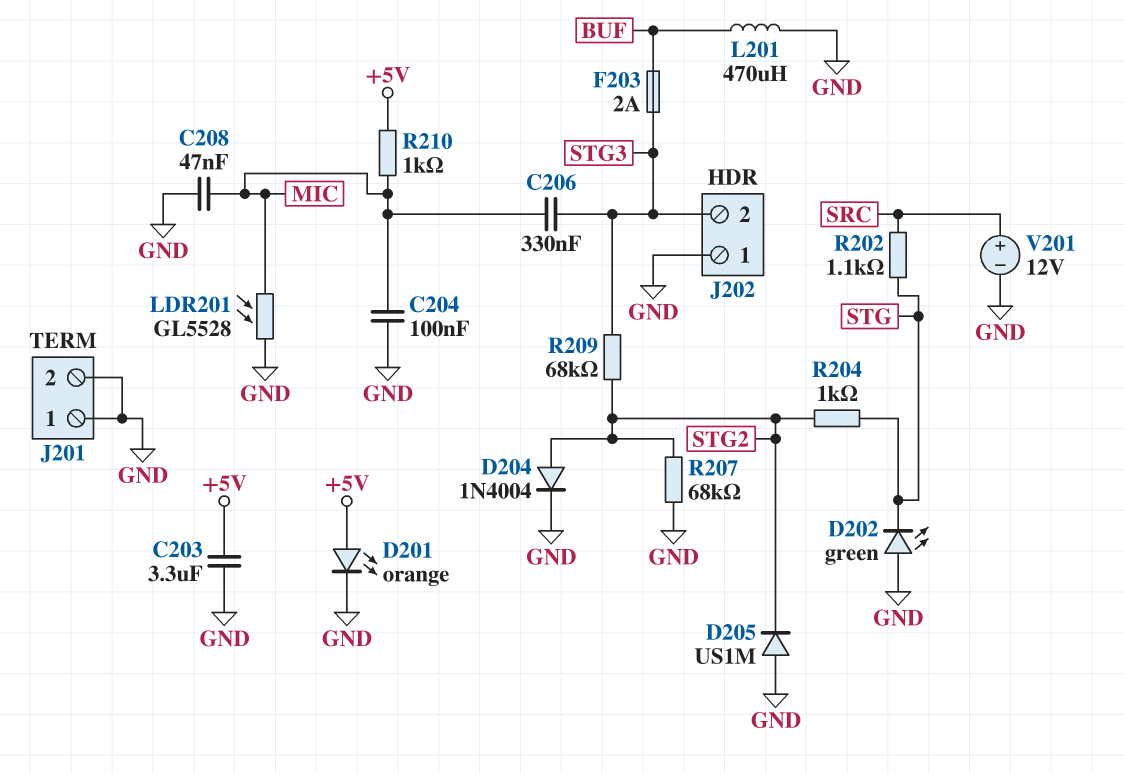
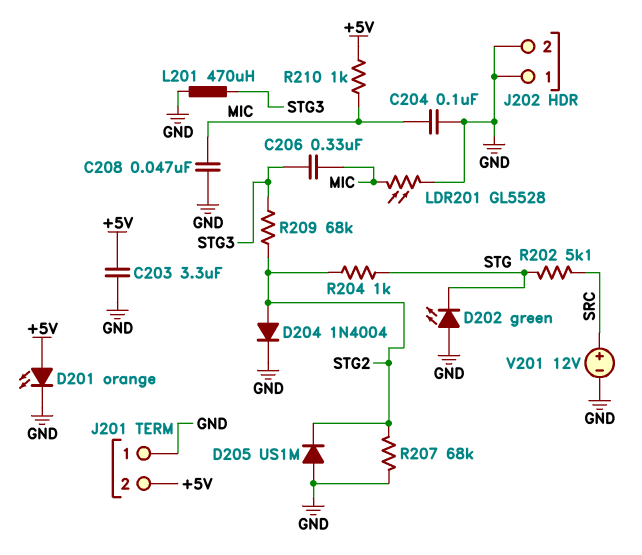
F203: 2A (BUF, STG3) -> none
J201 pin 2: GND -> +5V
J202 pin 2: STG3 -> GND
L201: 470uH (BUF, GND) -> 470uH (GND, STG3)
R202: 1.1k (SRC, STG) -> 5.1k (SRC, STG)

